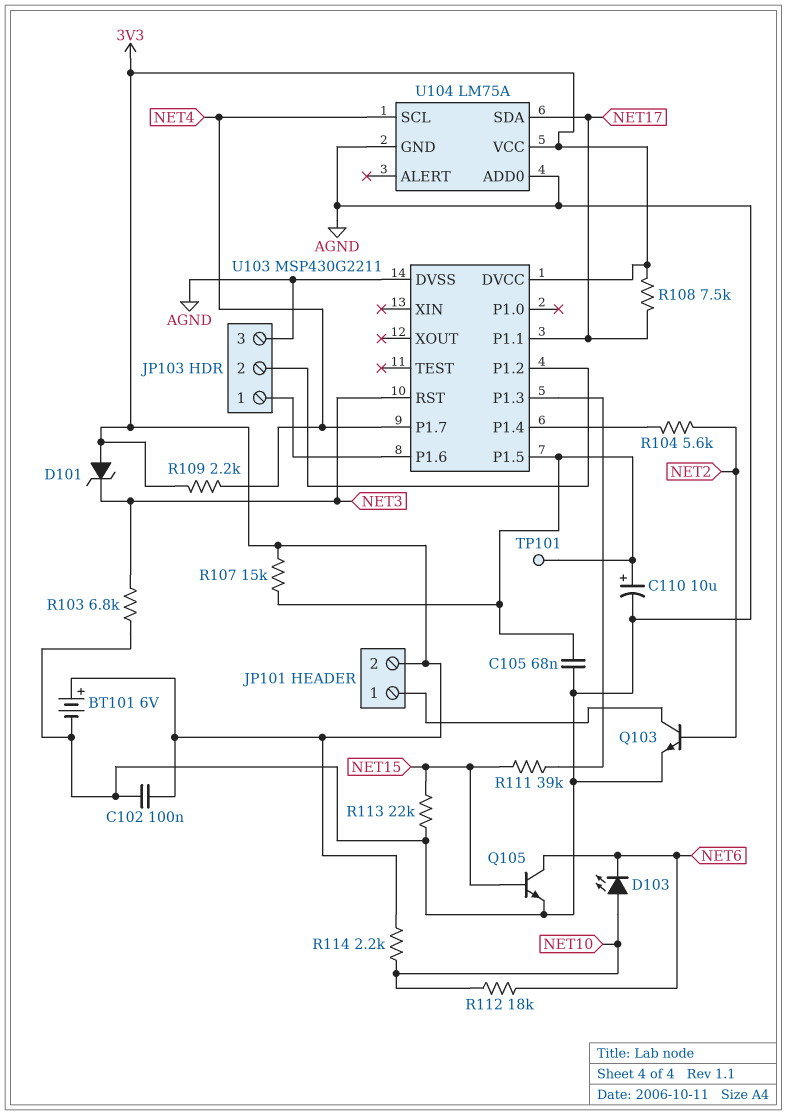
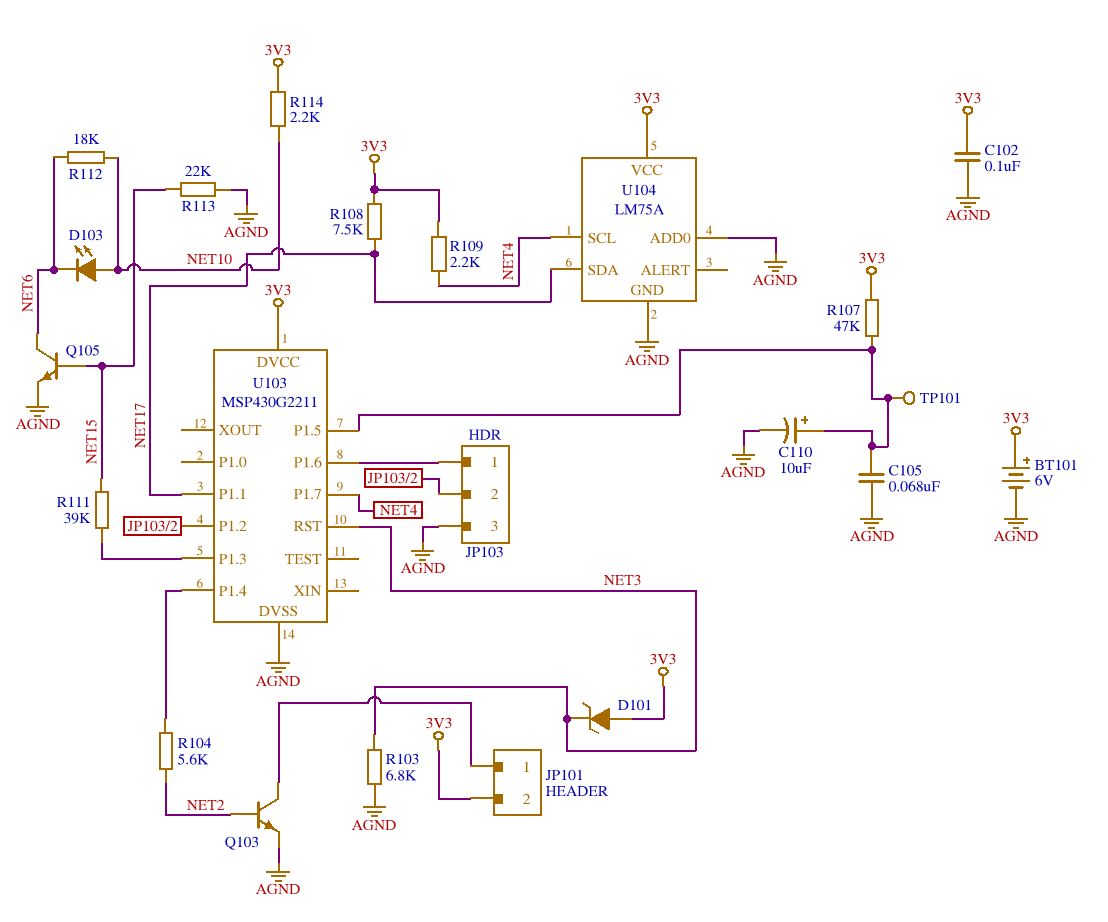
R107: 15k (3V3, U103/P1.5) -> 47k (3V3, U103/P1.5)

